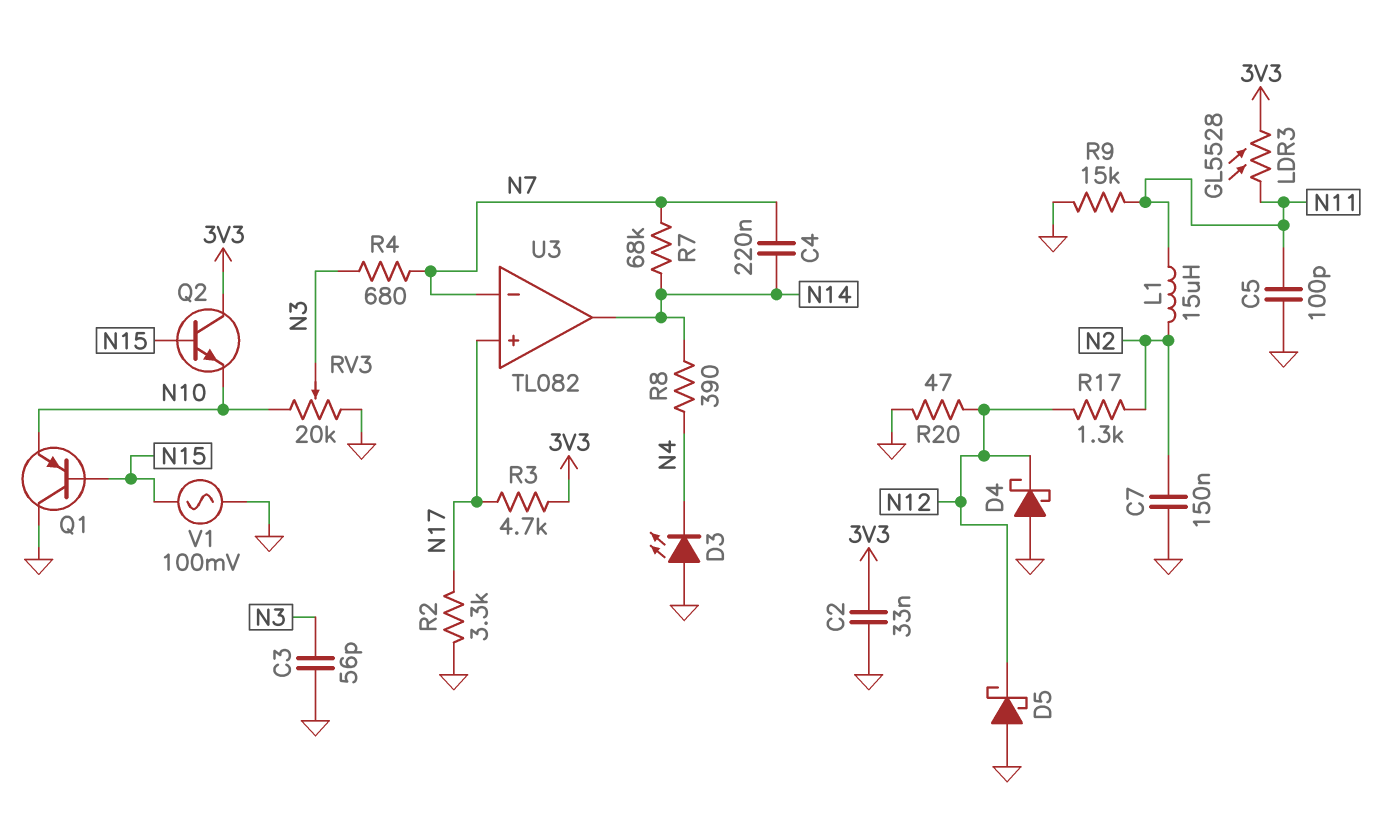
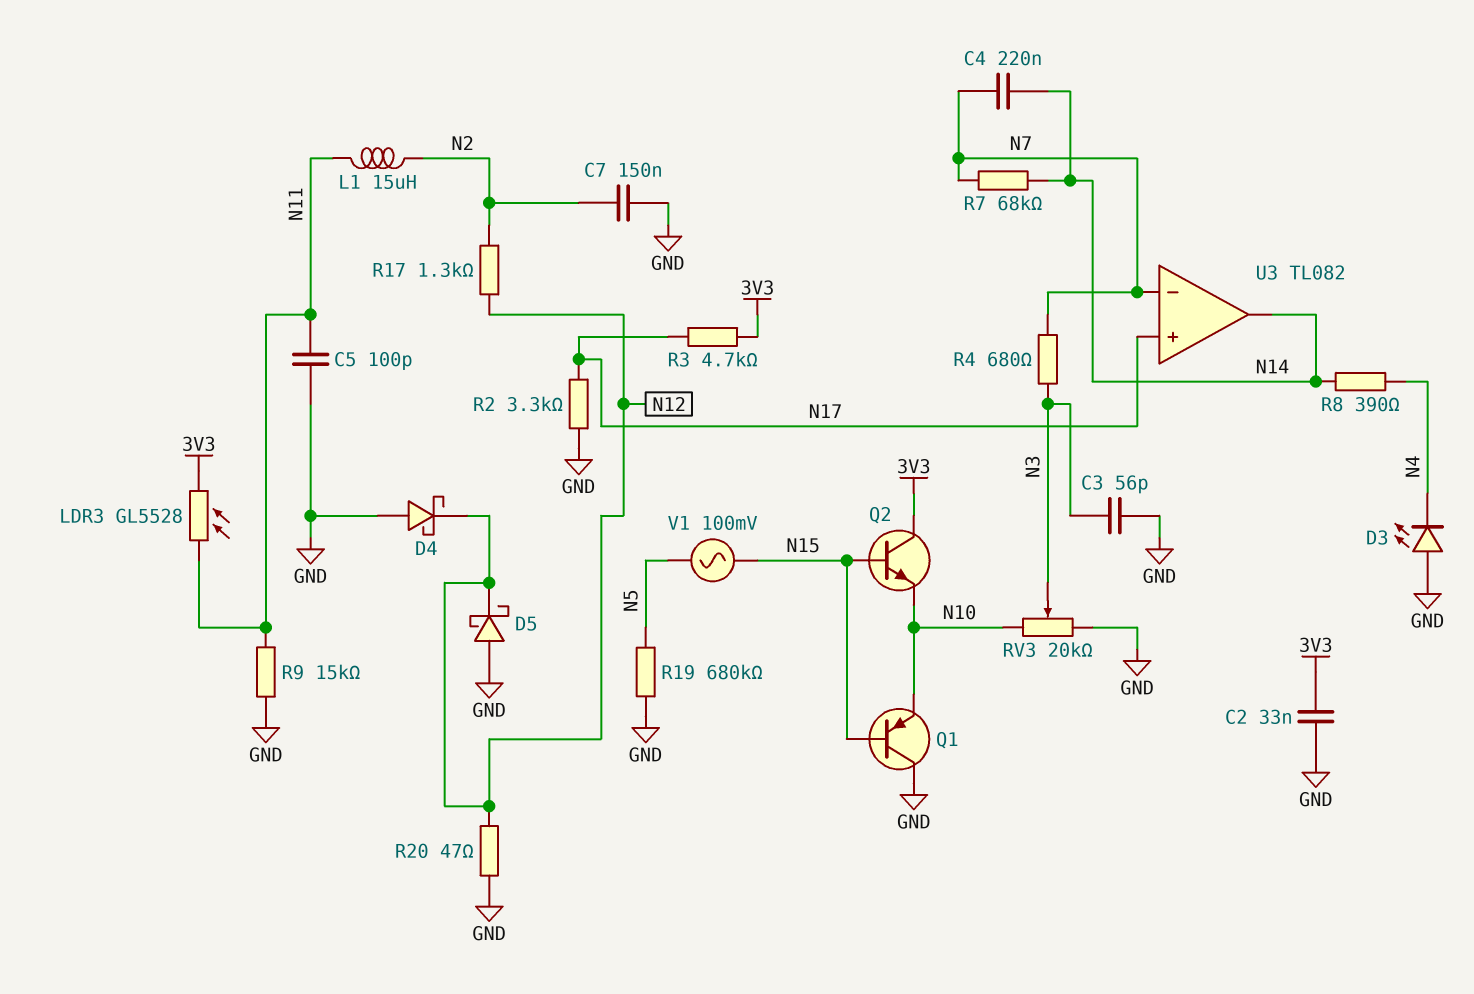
R19: none -> 680k (GND, N5)
V1: AC 100mV (GND, N15) -> AC 100mV (N5, N15)

